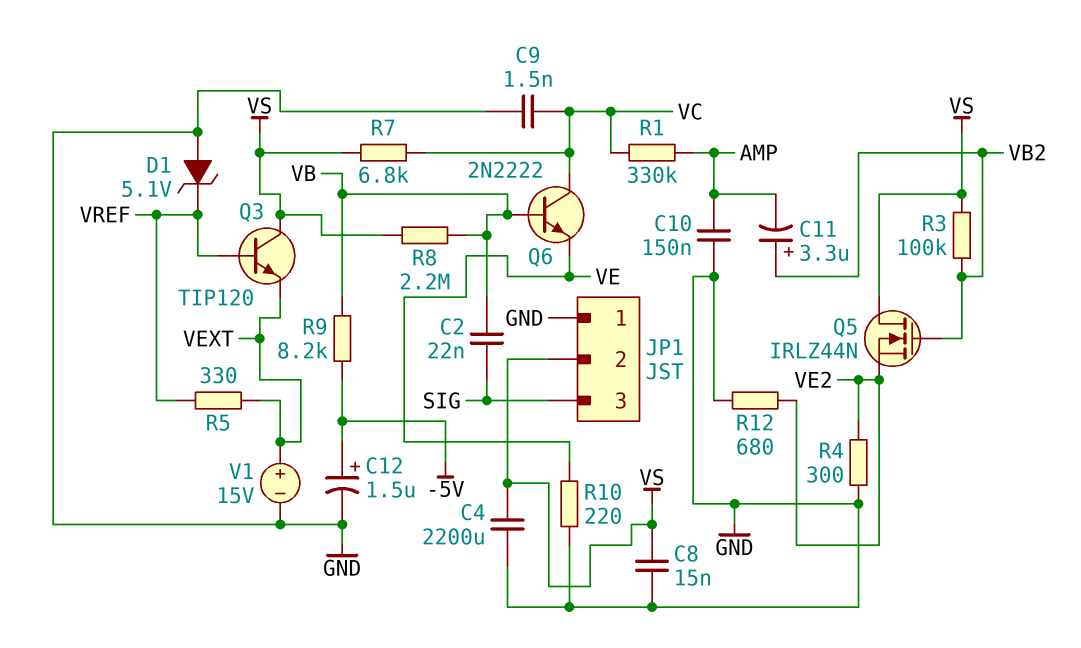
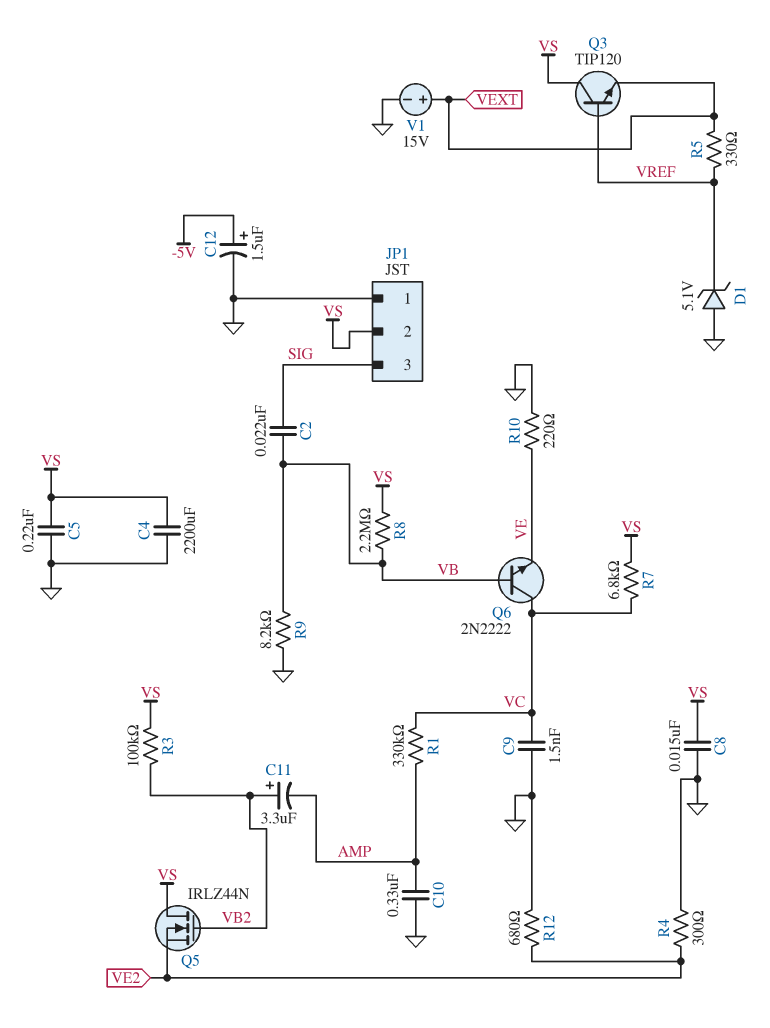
C5: none -> 220nF (GND, VS)
C10: 150nF (AMP, GND) -> 330nF (AMP, GND)
R9: 8.2k (-5V, VB) -> 8.2k (GND, VB)

